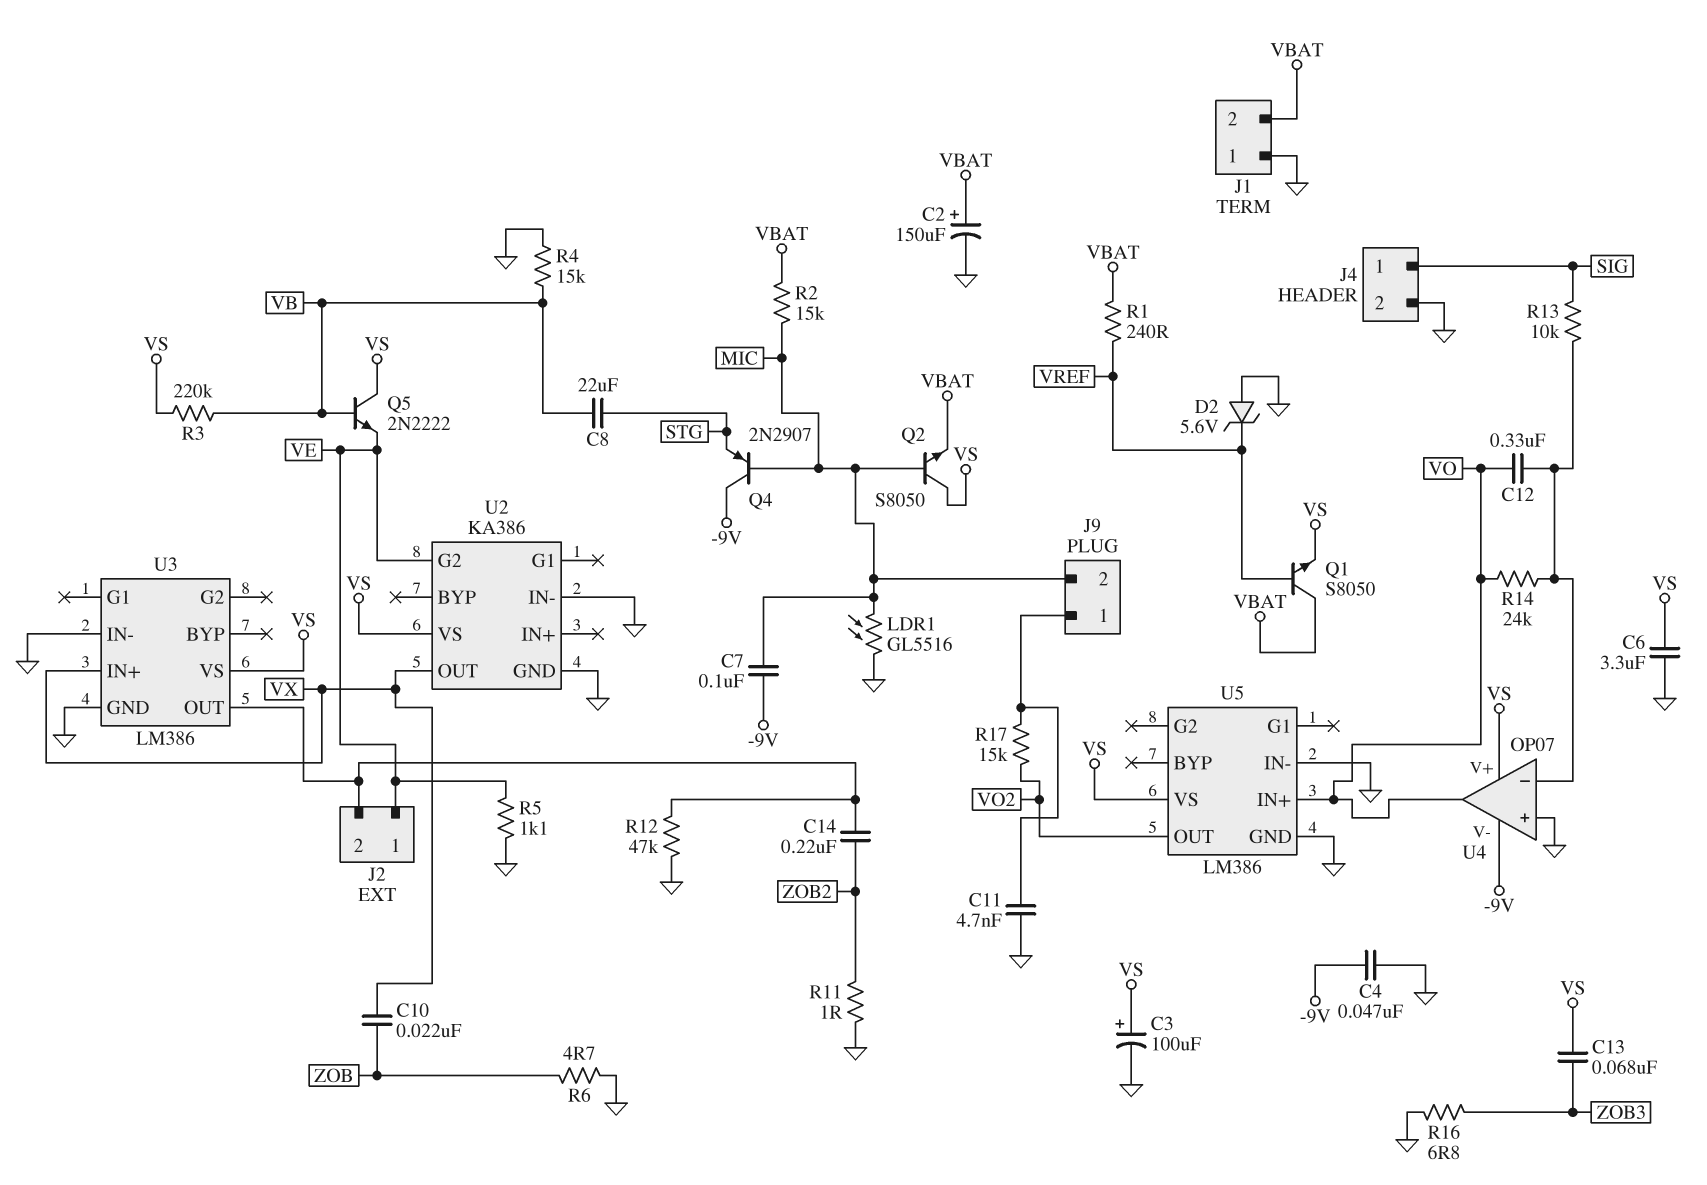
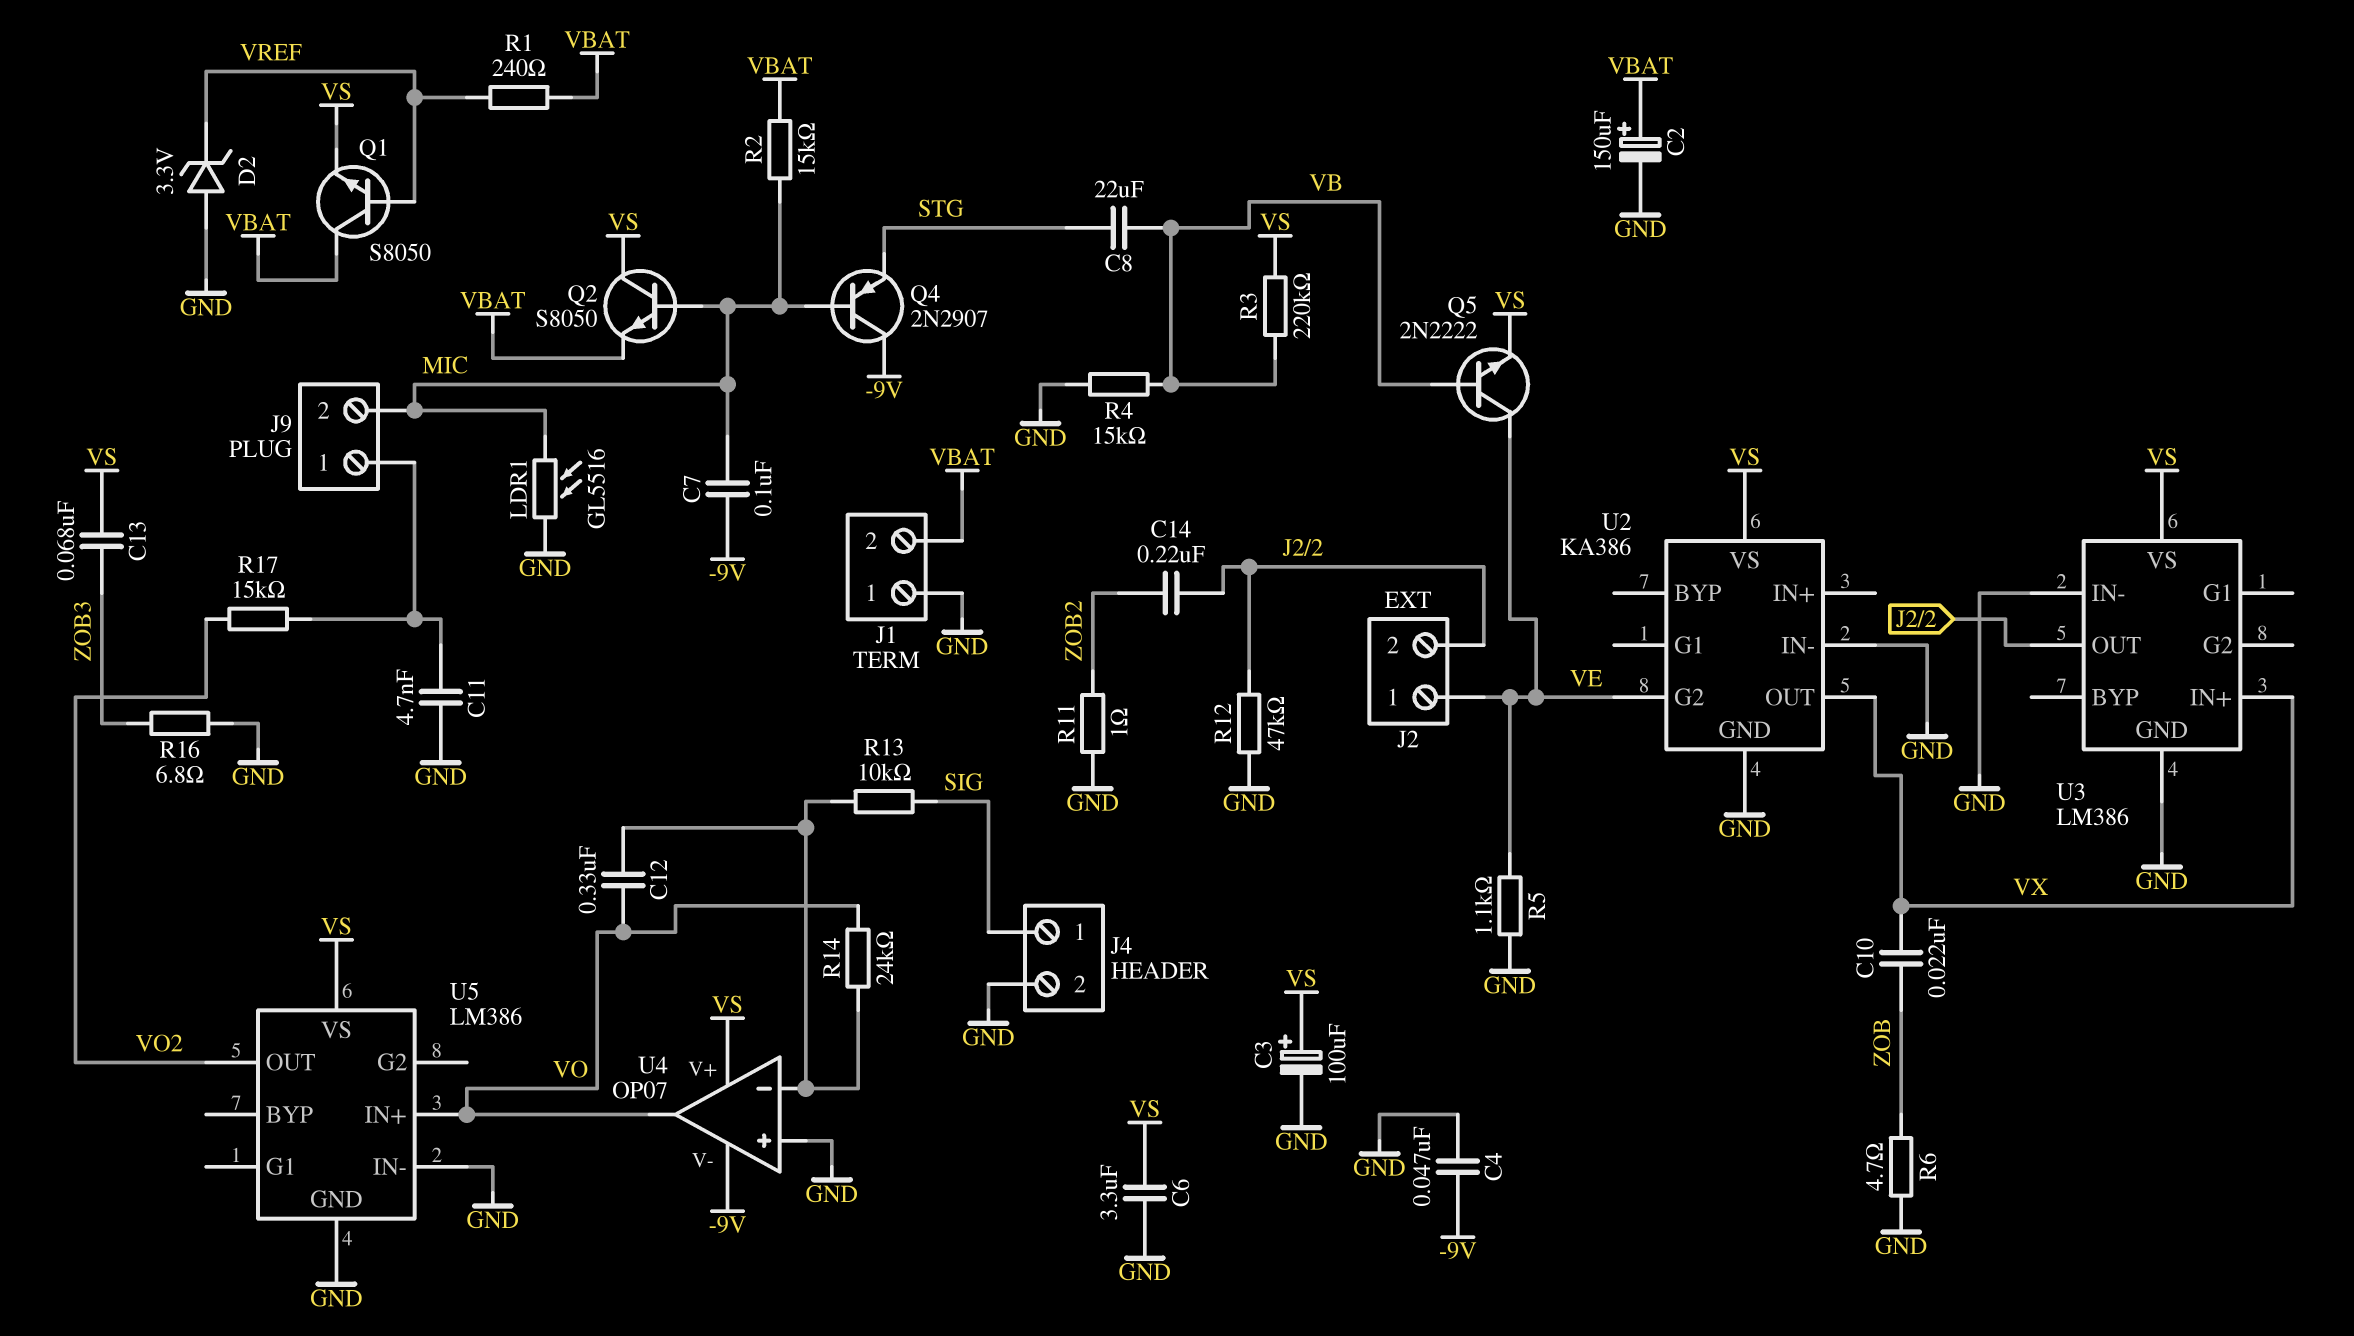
D2: zener 5.6V (A GND, K VREF) -> zener 3.3V (A GND, K VREF)
Q5: NPN 2N2222 (B VB, C VS, E VE) -> NPN 2N2222 (B VB, C VE, E VS)

